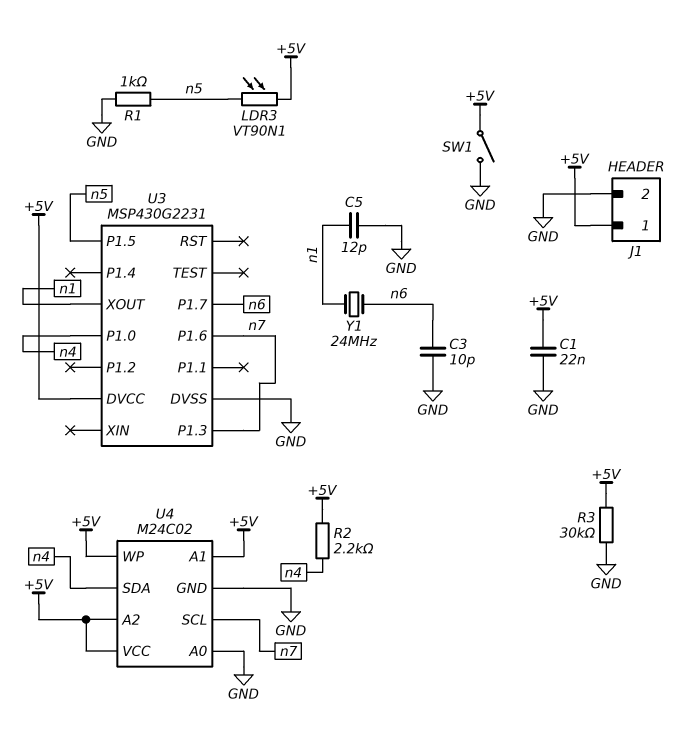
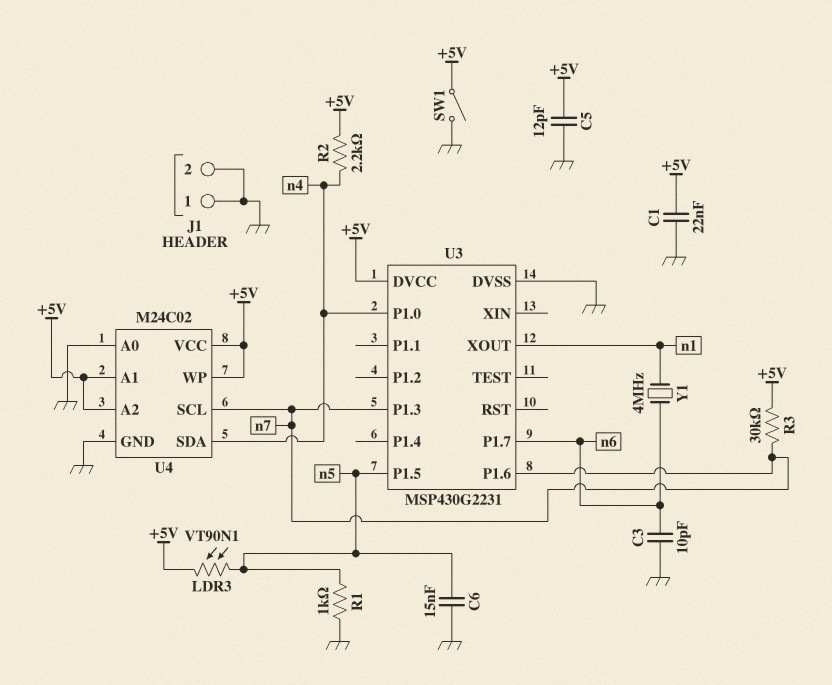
C5: 12pF (GND, n1) -> 12pF (+5V, GND)
C6: none -> 15nF (GND, n5)
J1 pin 1: +5V -> GND
R3: 30k (+5V, GND) -> 30k (+5V, n7)
Y1: 24MHz (n1, n6) -> 4MHz (n1, n6)

